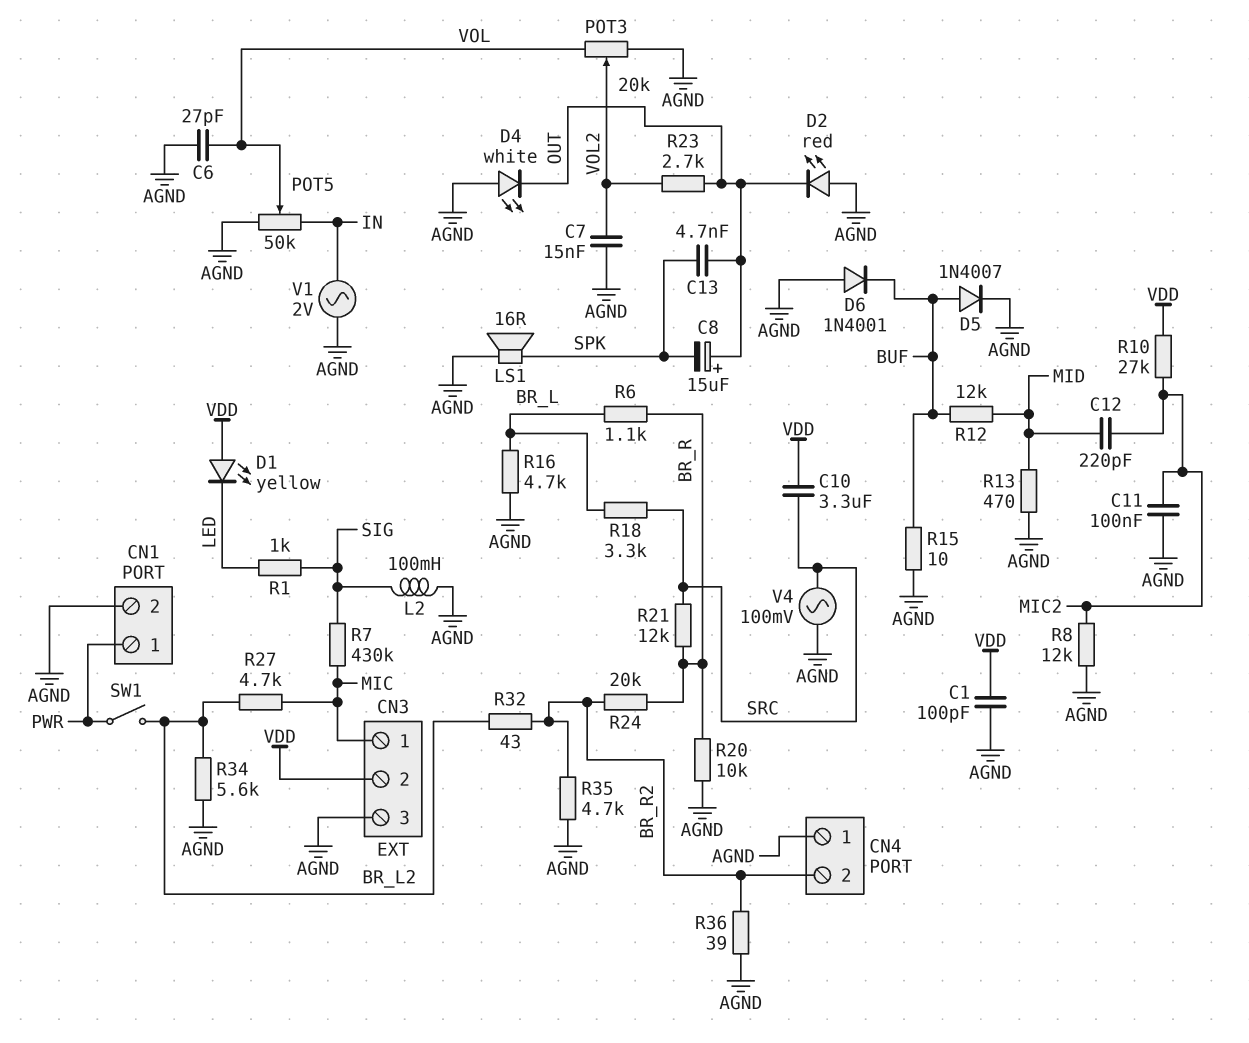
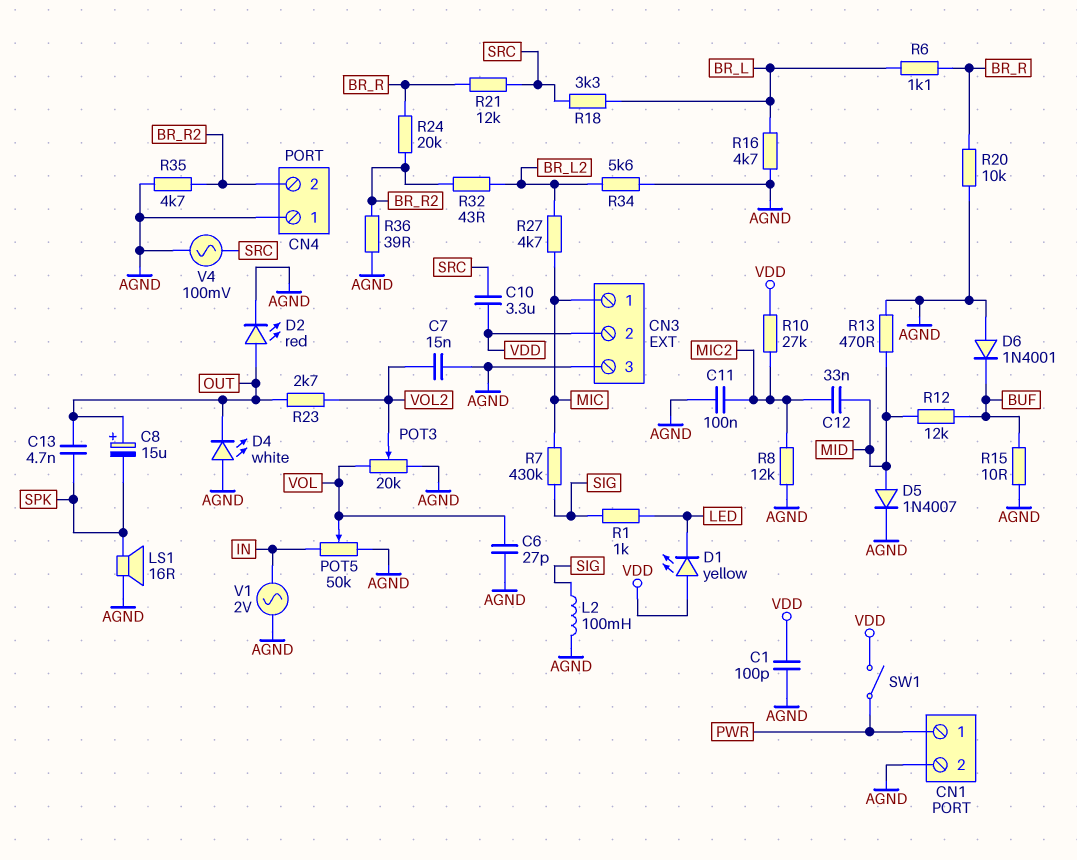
C12: 220pF (MIC2, MID) -> 33nF (MIC2, MID)
D2: LED red (A AGND, K OUT) -> LED red (A OUT, K AGND)
D5: diode 1N4007 (A BUF, K AGND) -> diode 1N4007 (A MID, K AGND)
SW1: switch (BR_L2, PWR) -> switch (PWR, VDD)

